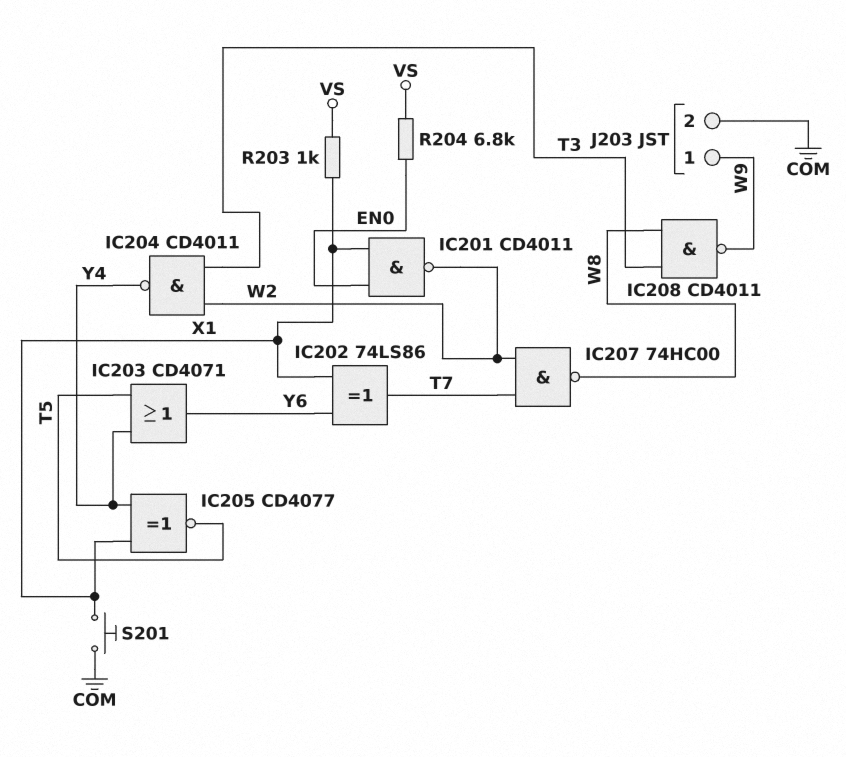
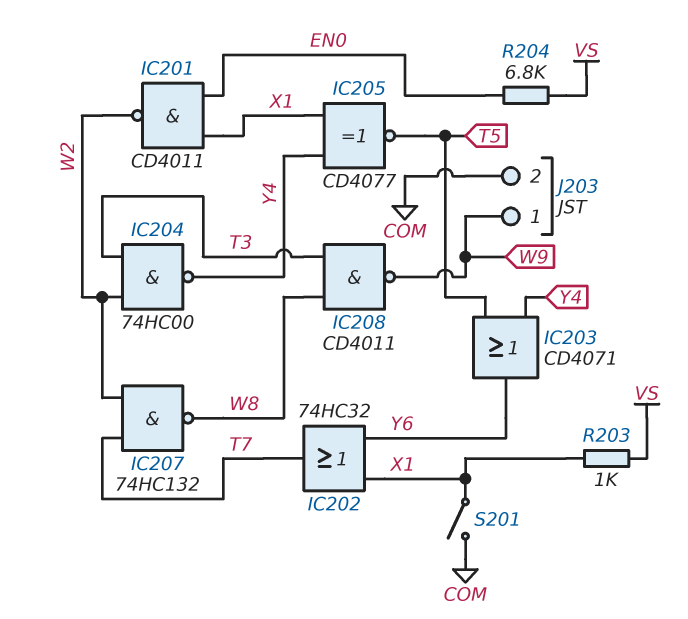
IC202: XOR 74LS86 (in X1, in Y6, out T7) -> OR 74HC32 (in X1, in Y6, out T7)
IC204: NAND CD4011 (in T3, in W2, out Y4) -> NAND 74HC00 (in T3, in W2, out Y4)
IC207: NAND 74HC00 (in T7, in W2, out W8) -> NAND 74HC132 (in T7, in W2, out W8)
S201: button (COM, X1) -> switch (COM, X1)

